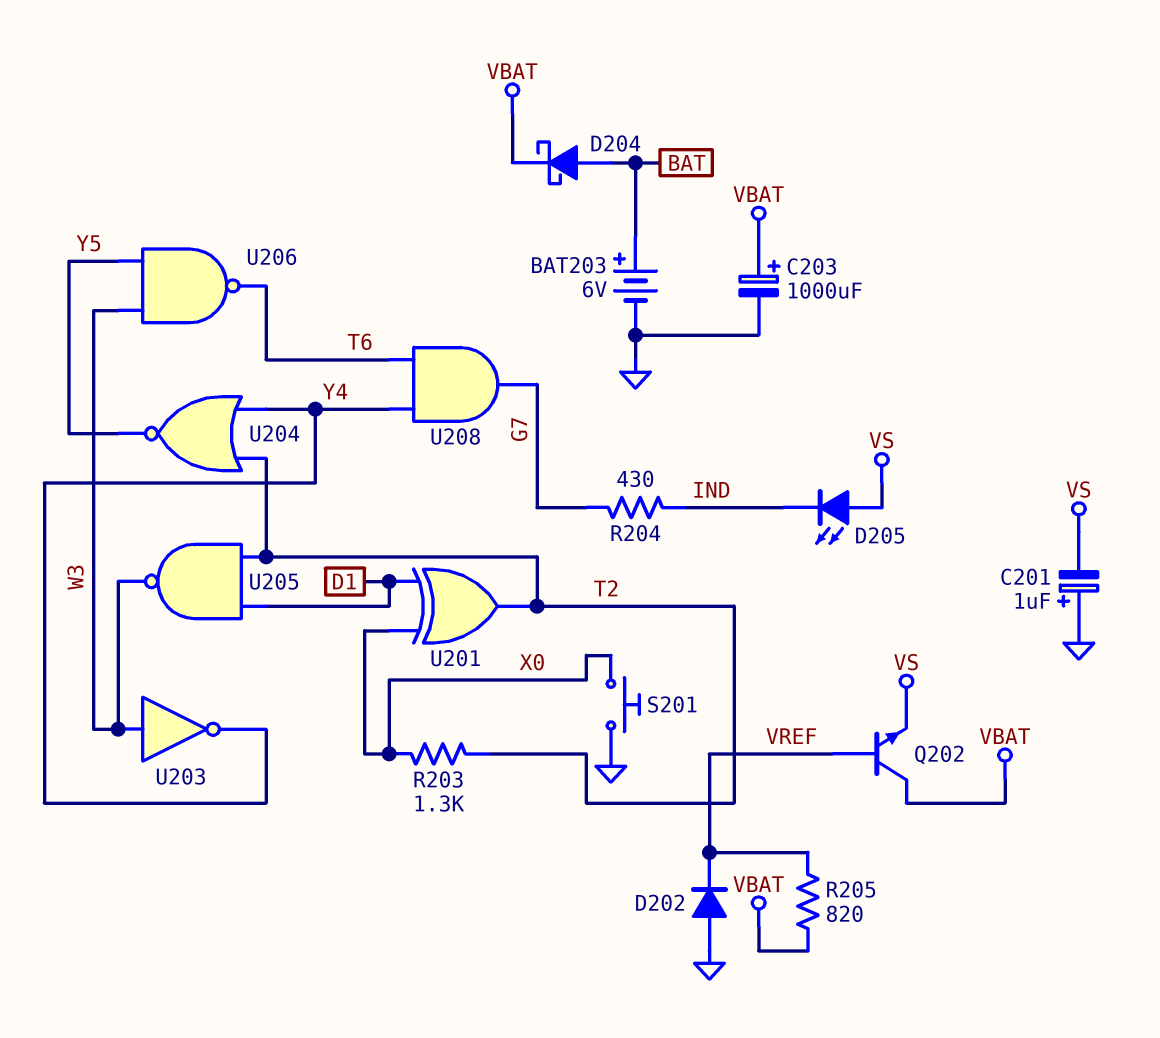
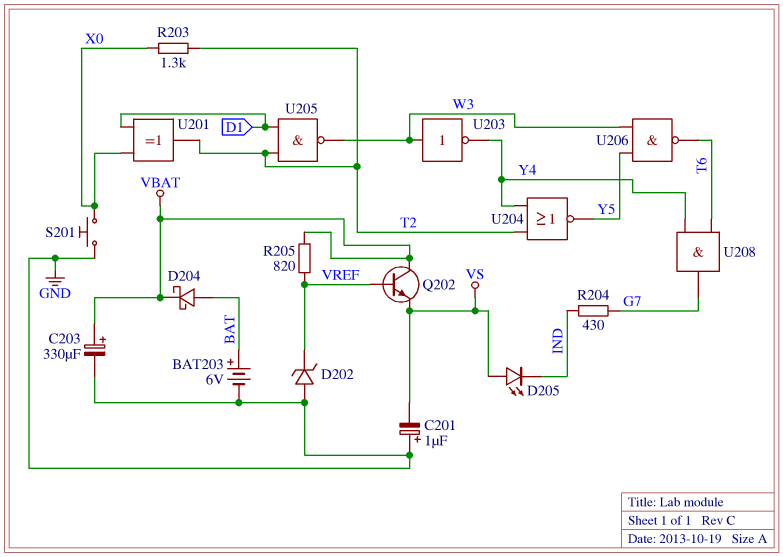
C203: 1000uF (plus VBAT, minus GND) -> 330uF (plus VBAT, minus GND)
D202: diode (A GND, K VREF) -> zener (A GND, K VREF)

